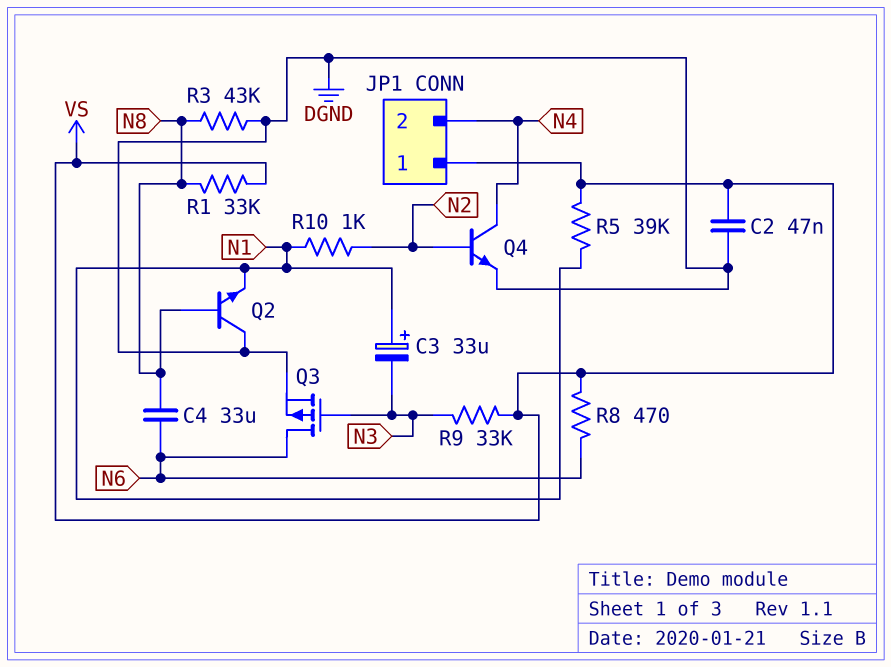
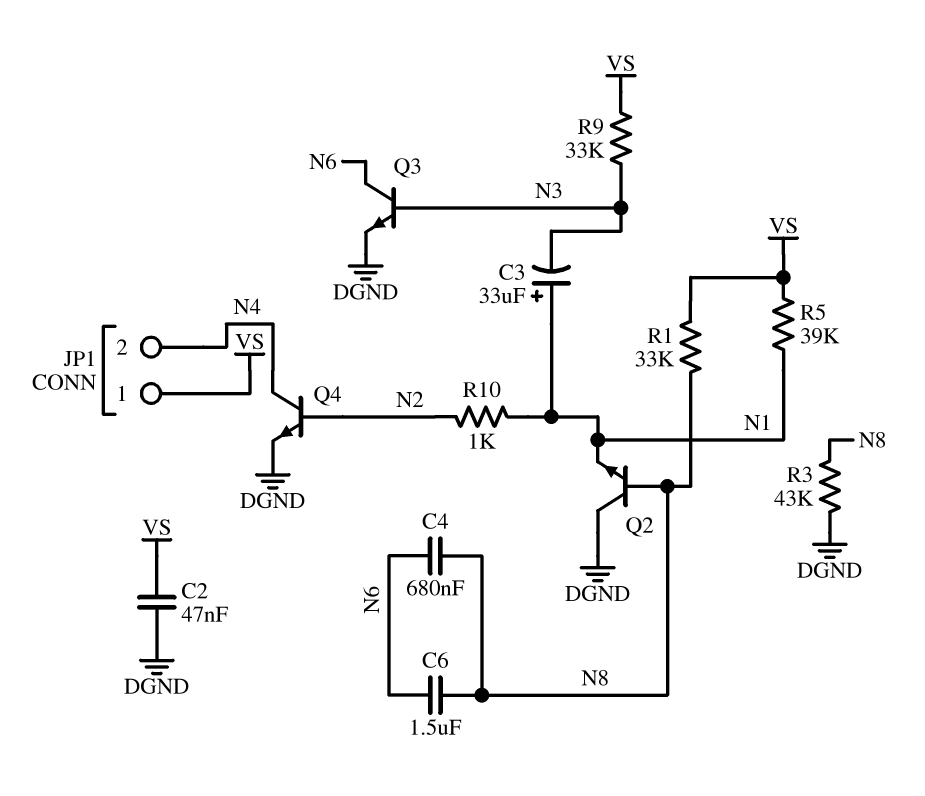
C4: 33uF (N6, N8) -> 680nF (N6, N8)
C6: none -> 1.5uF (N6, N8)
Q3: PMOS (G N3, D N6, S DGND) -> NPN (B N3, C N6, E DGND)
R8: 470 (N6, VS) -> none

